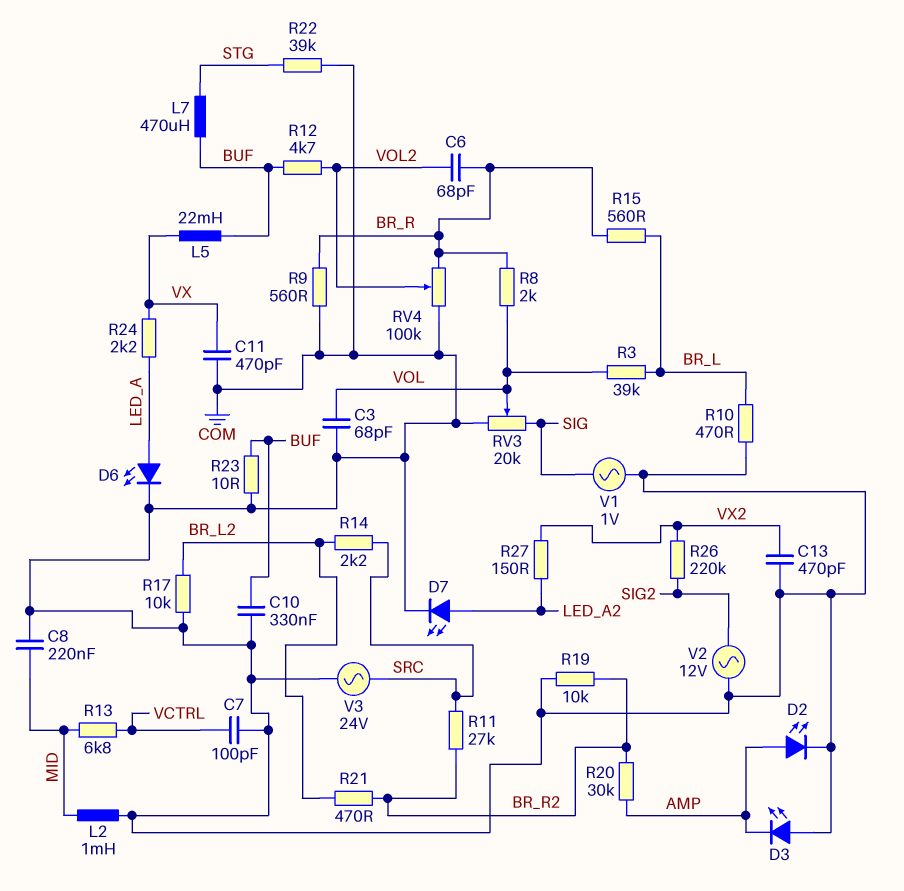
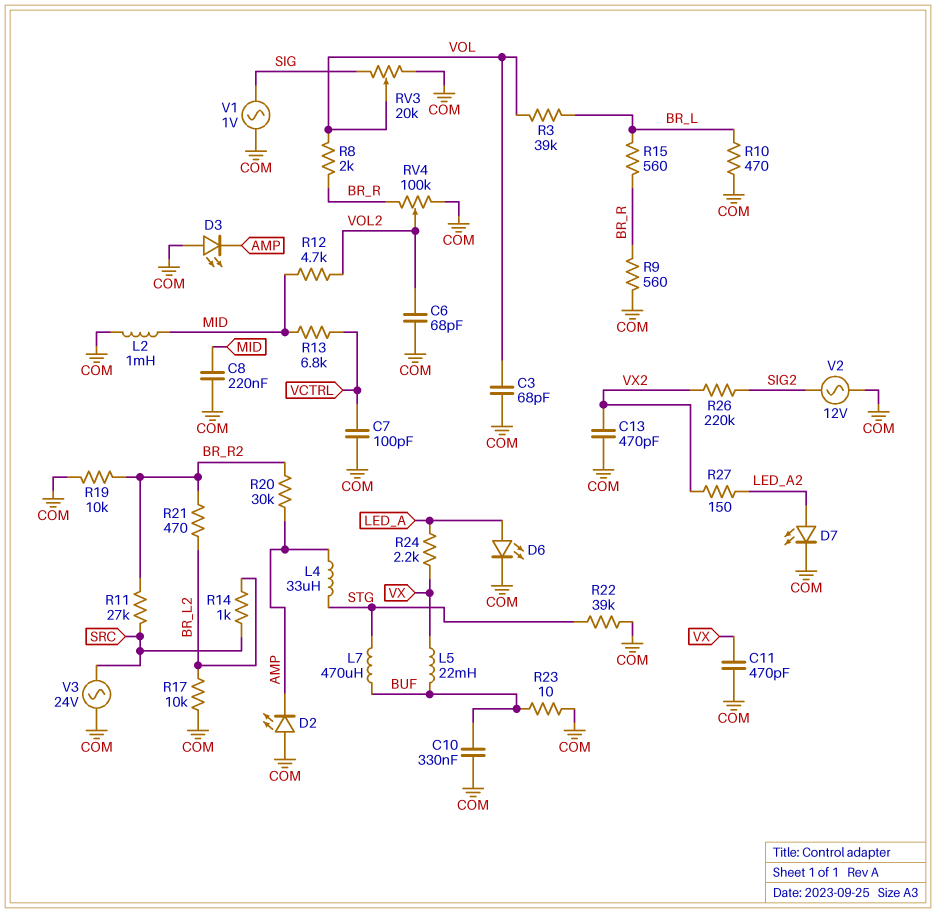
C6: 68pF (BR_R, VOL2) -> 68pF (COM, VOL2)
D2: LED (A AMP, K COM) -> LED (A COM, K AMP)
L4: none -> 33uH (AMP, STG)
R12: 4.7k (BUF, VOL2) -> 4.7k (MID, VOL2)
R14: 2.2k (BR_L2, SRC) -> 1k (BR_L2, SRC)

